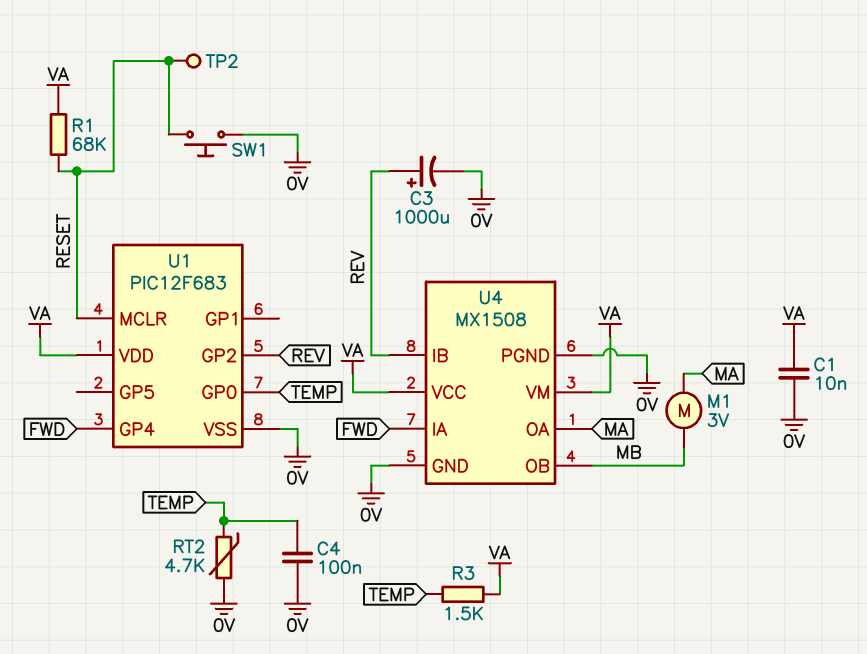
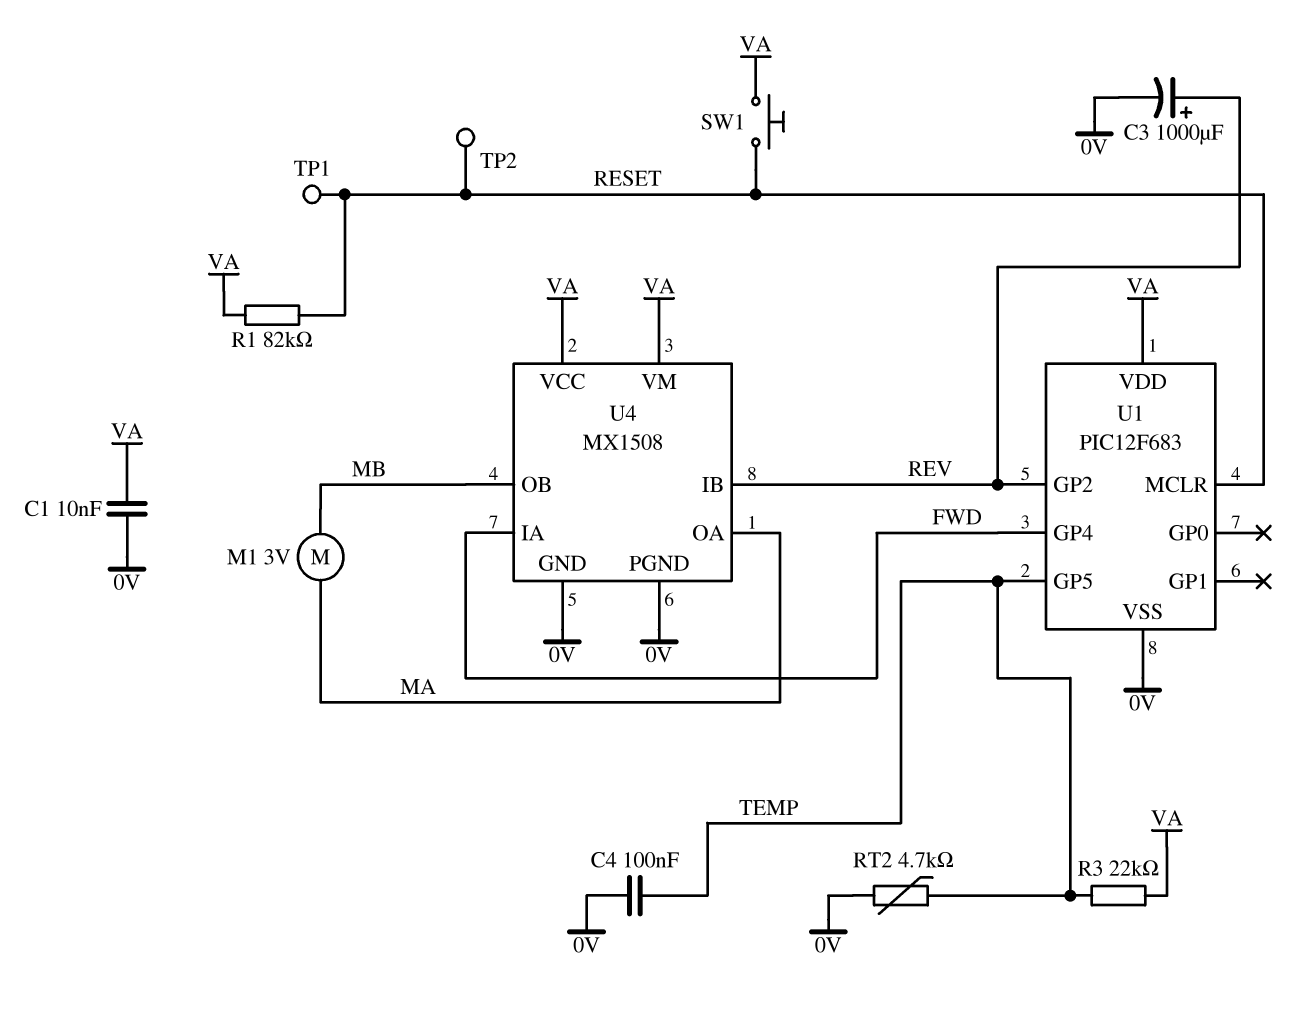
R1: 68k (RESET, VA) -> 82k (RESET, VA)
R3: 1.5k (TEMP, VA) -> 22k (TEMP, VA)
SW1: button (0V, RESET) -> button (RESET, VA)
TP1: none -> test point (RESET)
U1 pin GP0: TEMP -> none
U1 pin GP5: none -> TEMP

